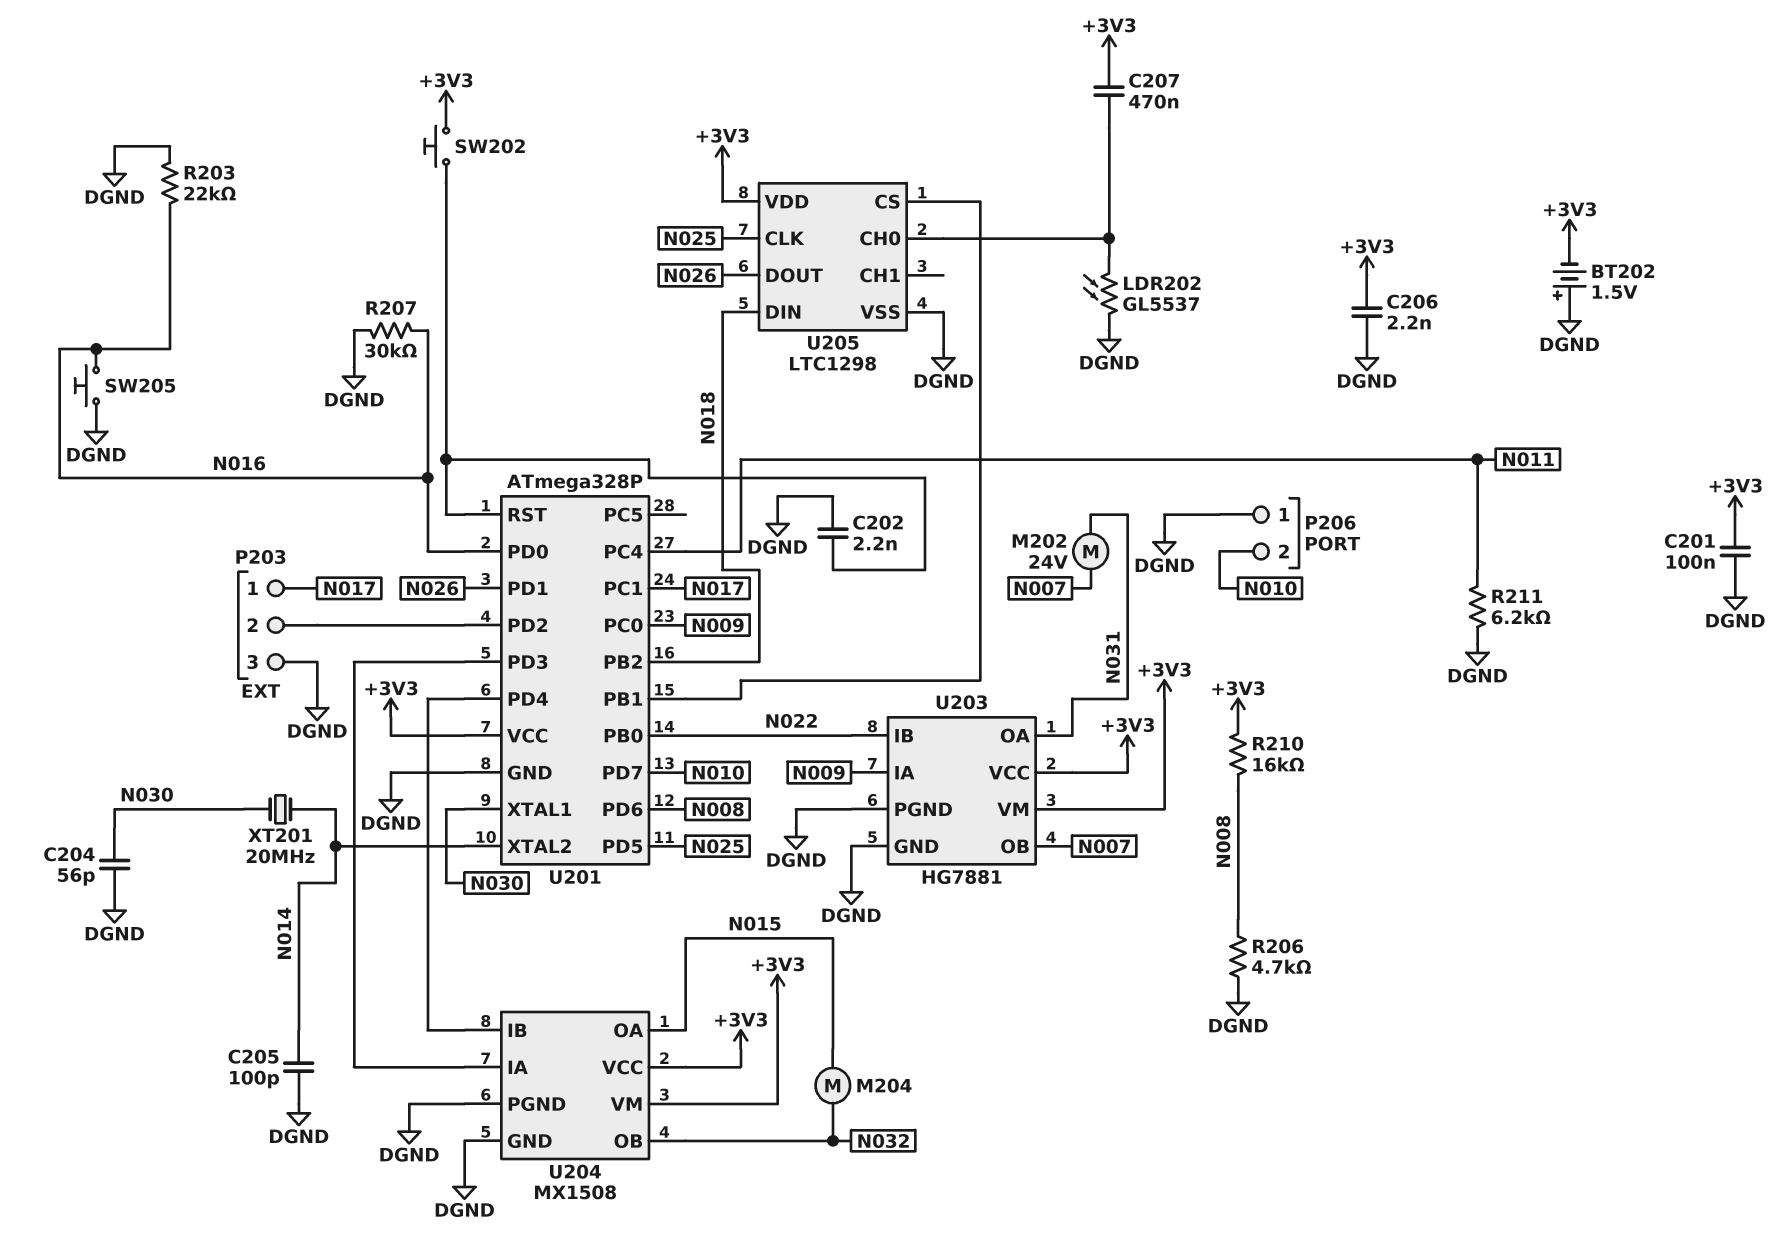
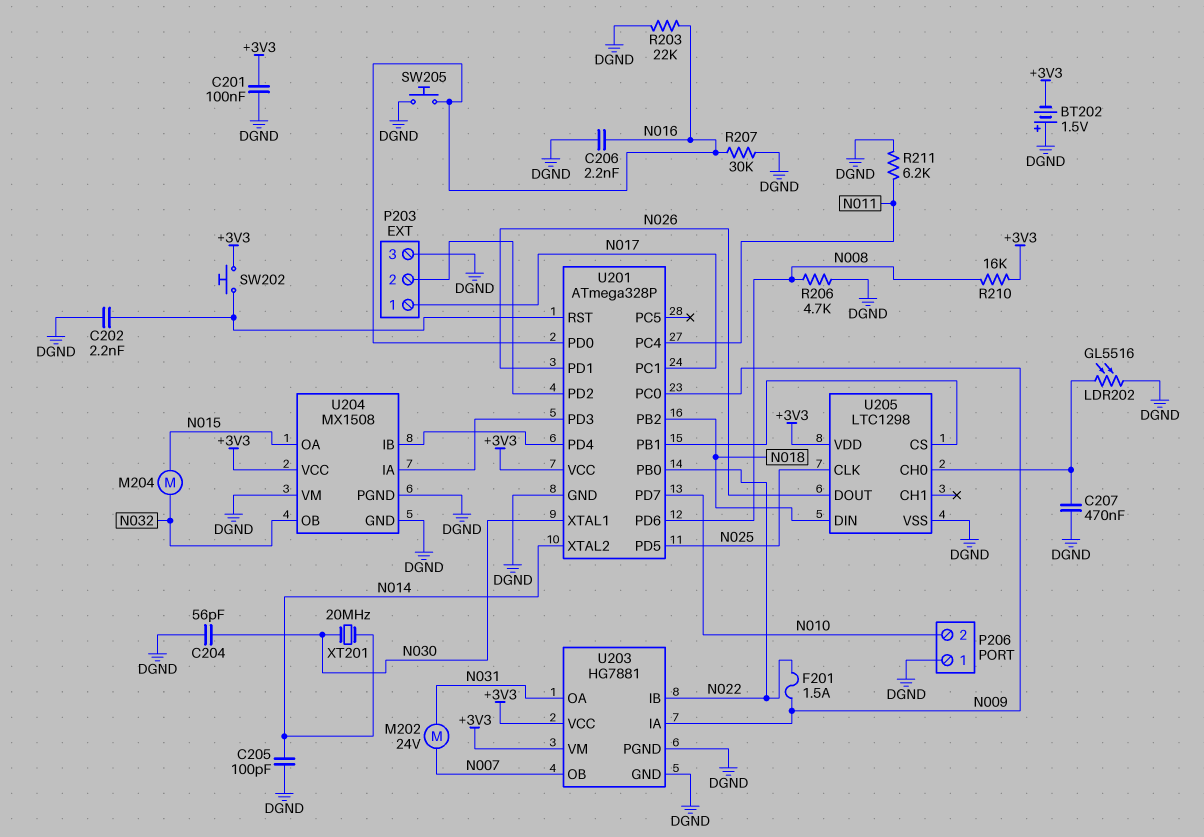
C206: 2.2nF (+3V3, DGND) -> 2.2nF (DGND, N016)
C207: 470nF (+3V3, U205/CH0) -> 470nF (DGND, U205/CH0)
F201: none -> 1.5A (N009, N022)
LDR202: GL5537 (DGND, U205/CH0) -> GL5516 (DGND, U205/CH0)
U204 pin VM: +3V3 -> DGND

